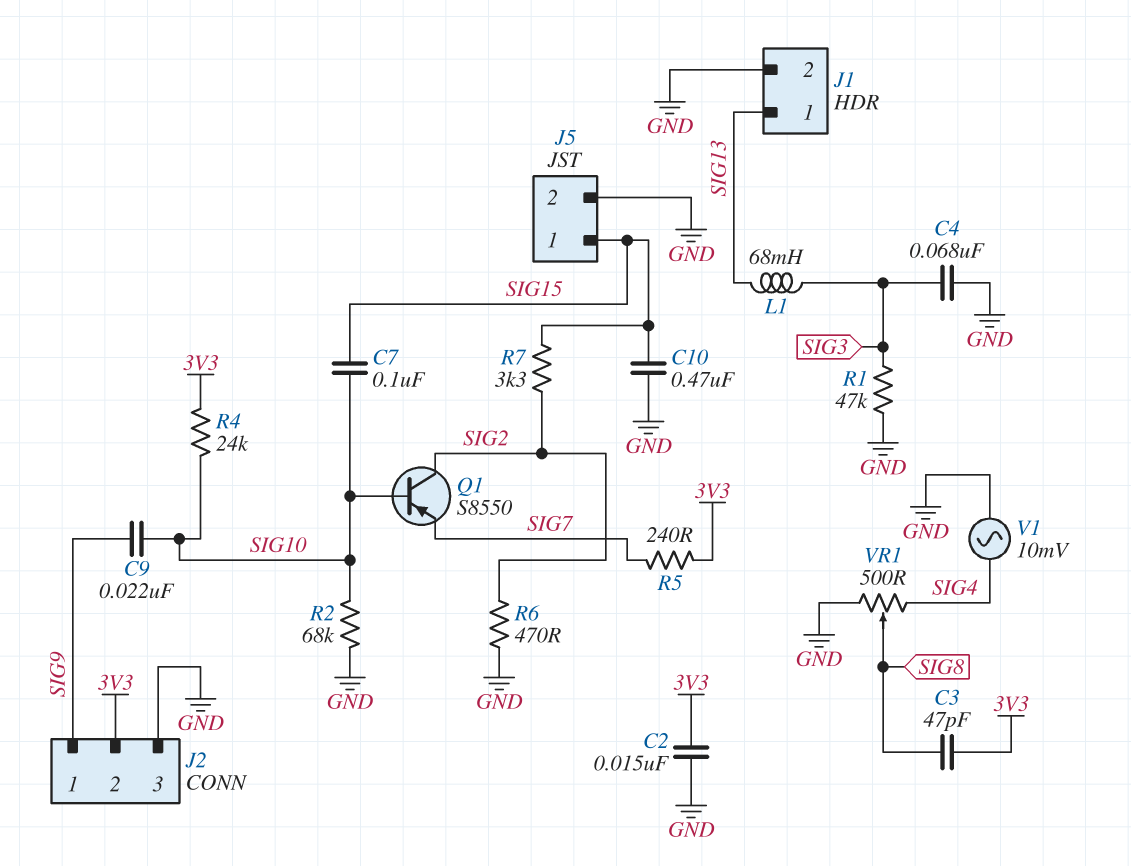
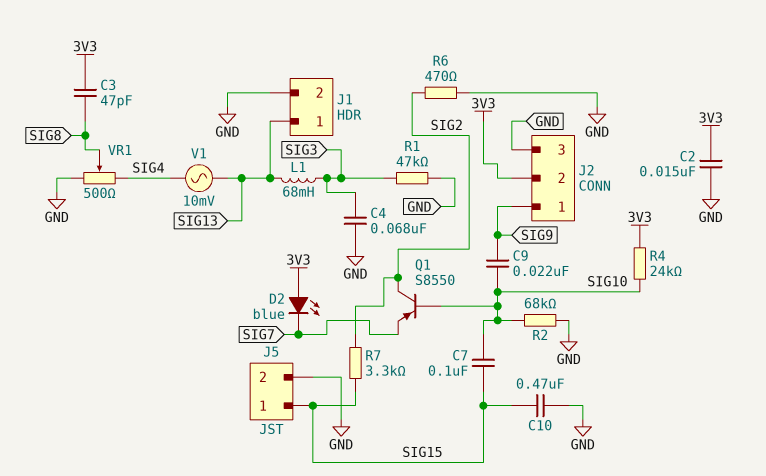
D2: none -> LED blue (A 3V3, K SIG7)
R5: 240 (3V3, SIG7) -> none
V1: AC 10mV (GND, SIG4) -> AC 10mV (SIG4, SIG13)

